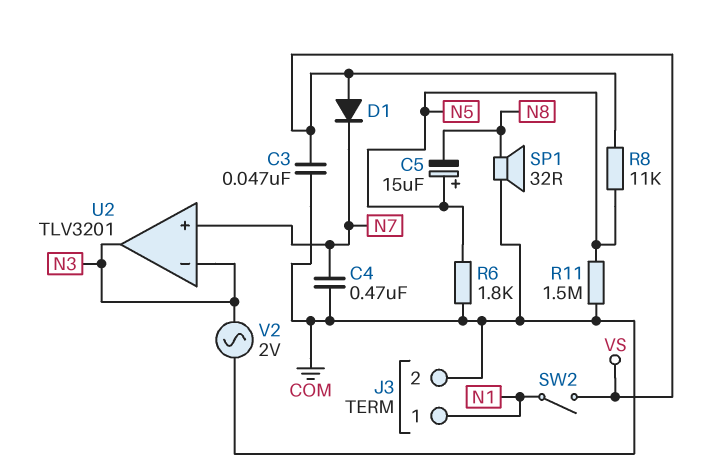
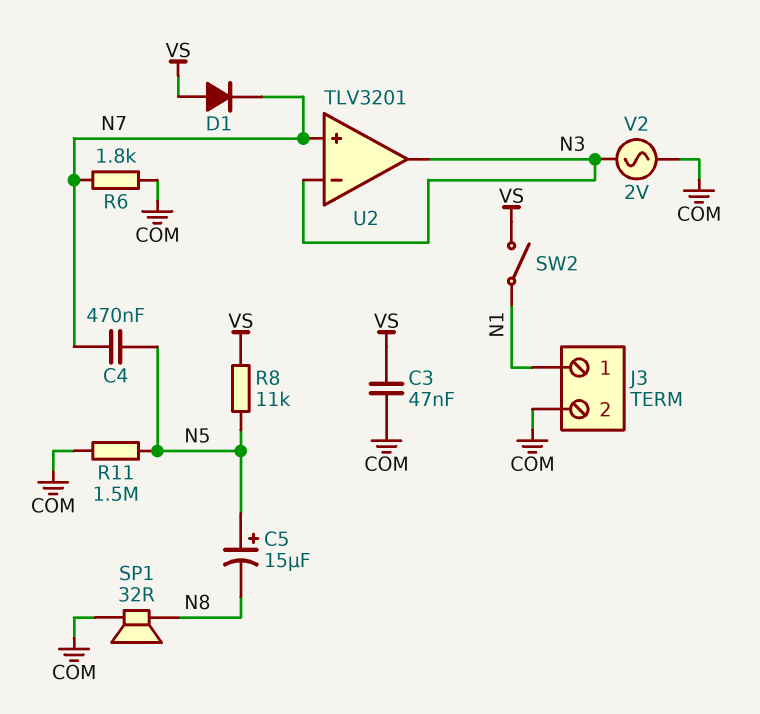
C4: 470nF (COM, N7) -> 470nF (N5, N7)
R6: 1.8k (COM, N5) -> 1.8k (COM, N7)

